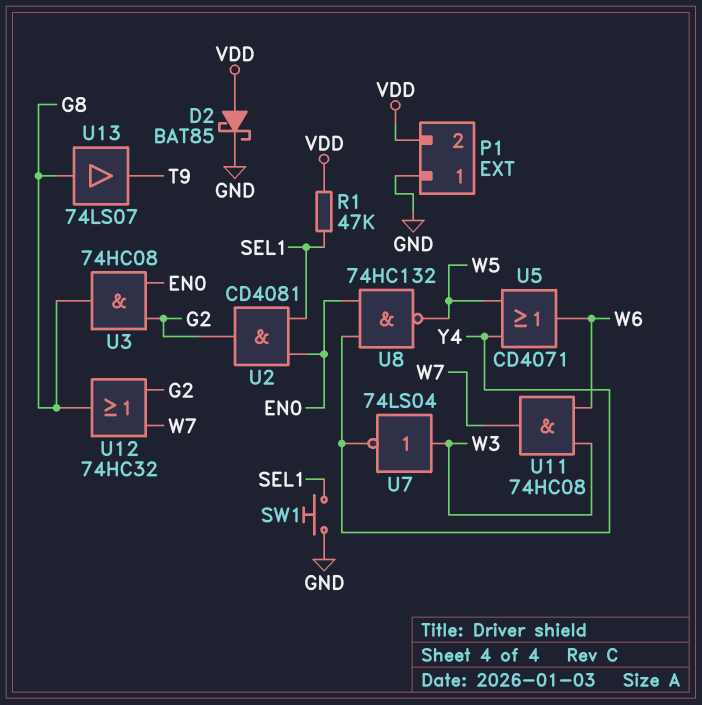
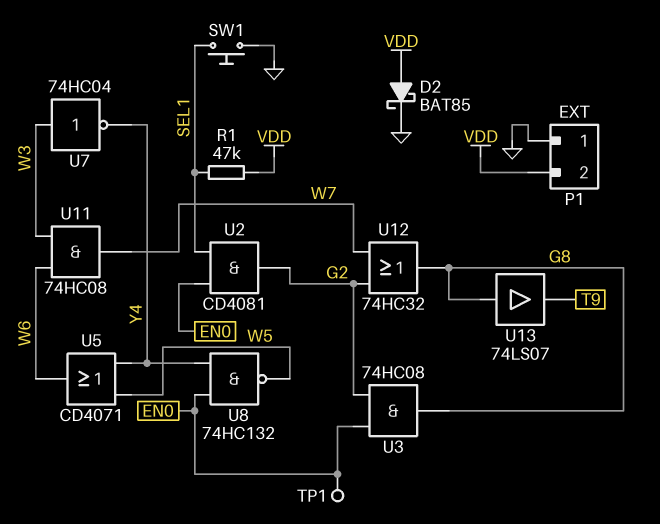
TP1: none -> test point (EN0)
U7: NOT 74LS04 (in W3, out Y4) -> NOT 74HC04 (in W3, out Y4)

